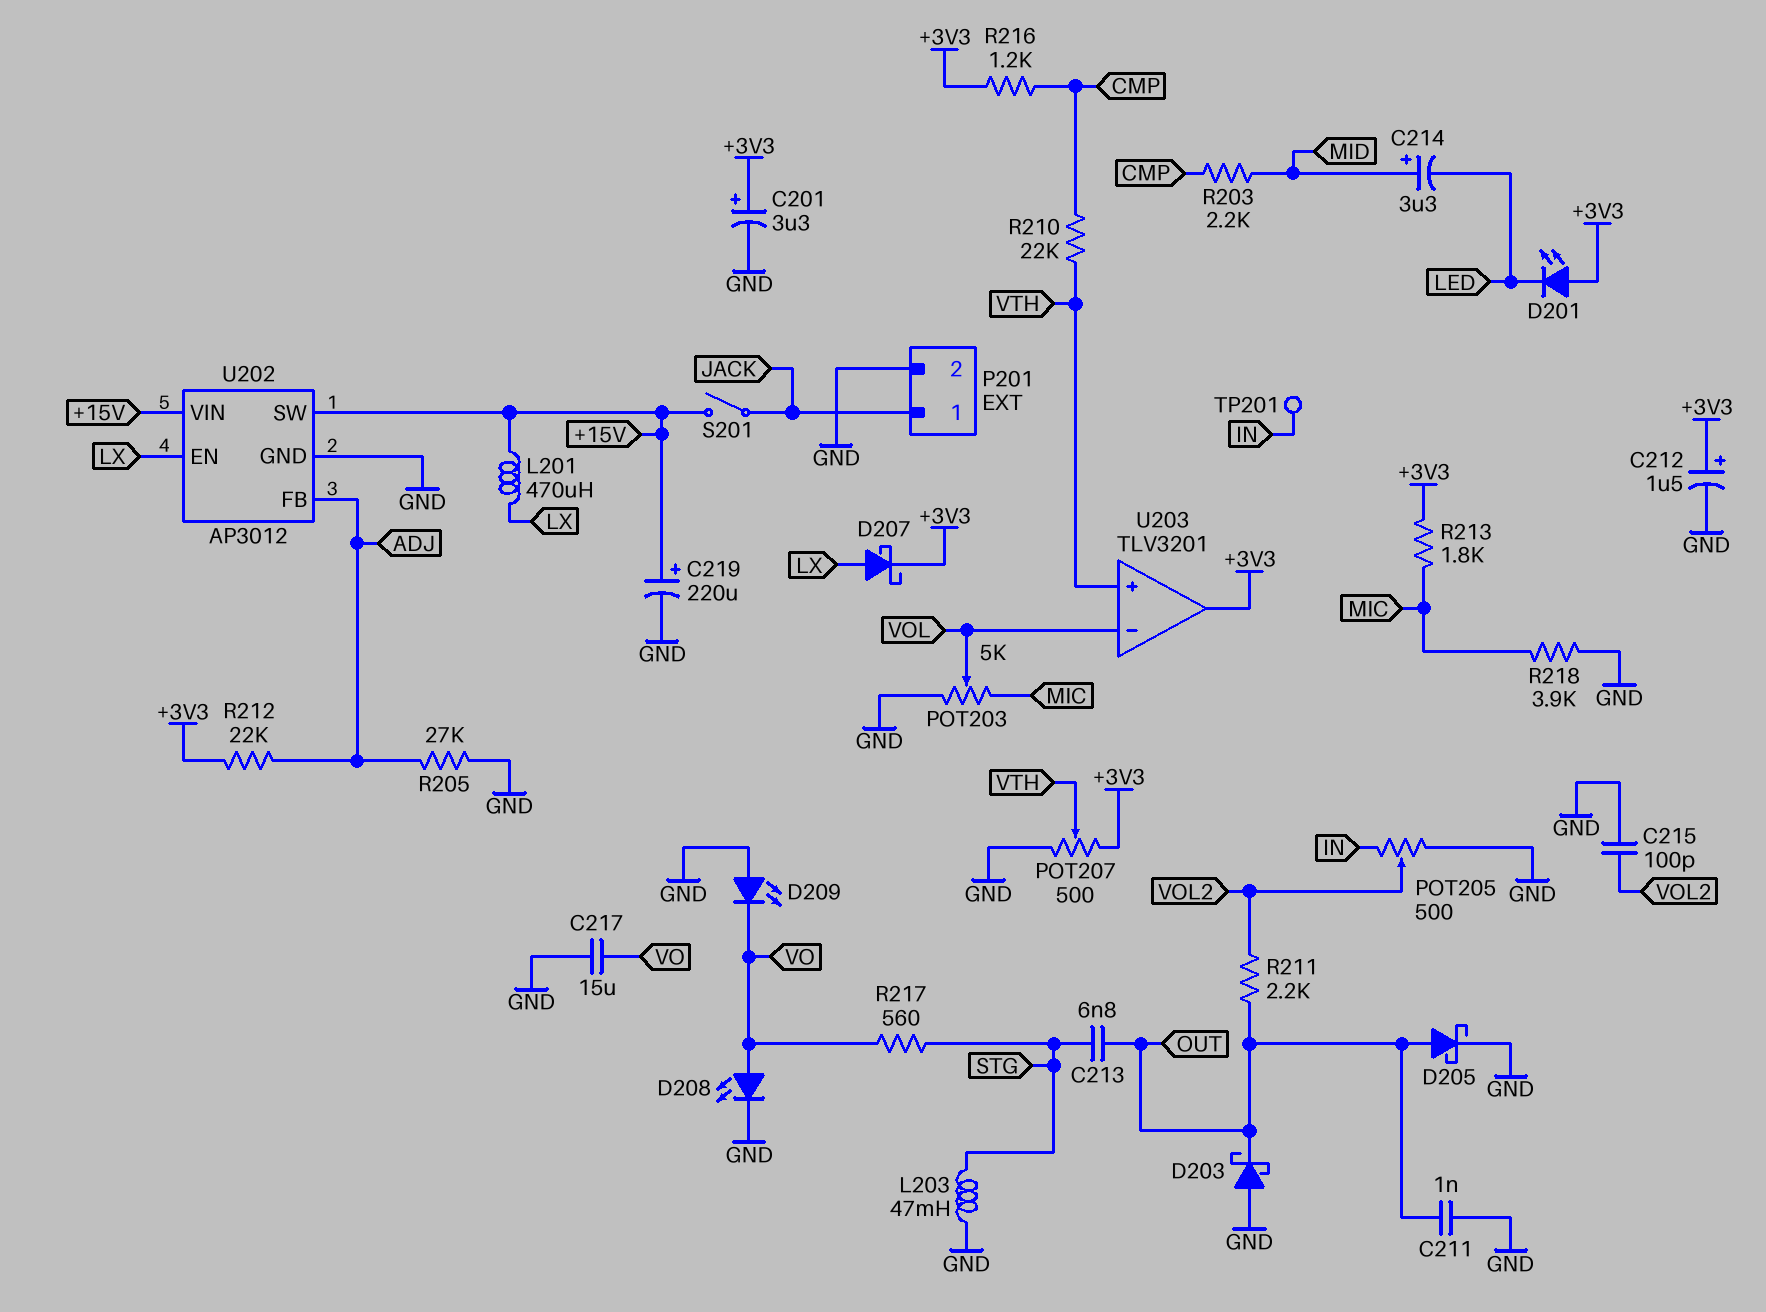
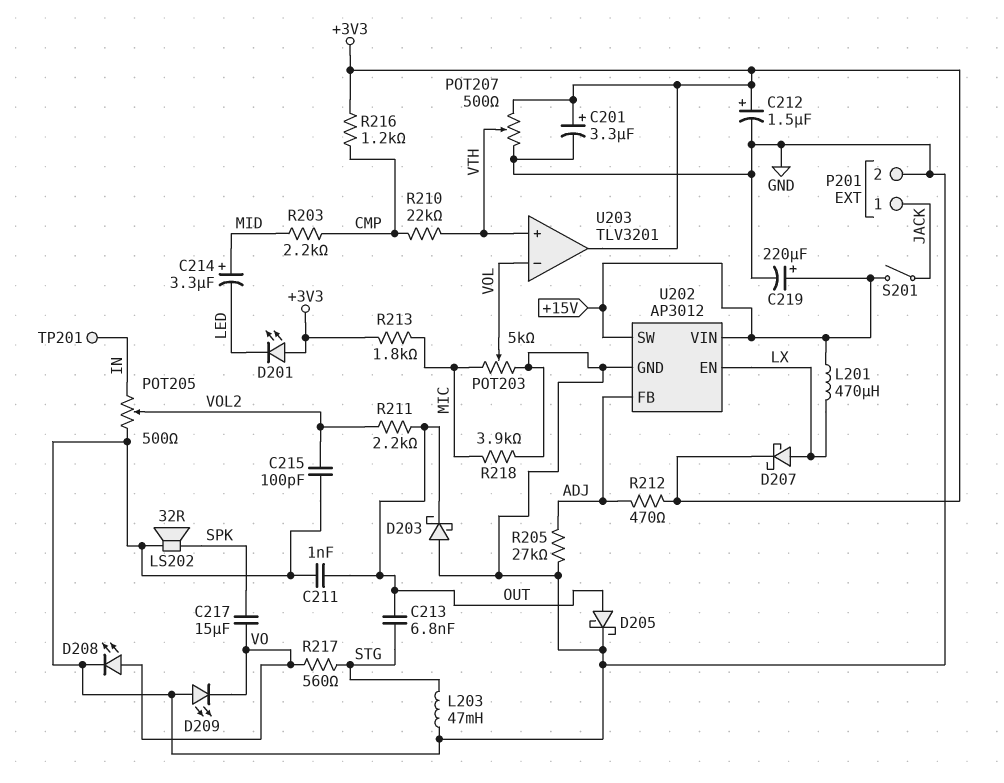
C217: 15uF (GND, VO) -> 15uF (SPK, VO)
LS202: none -> speaker 32R (GND, SPK)
R212: 22k (+3V3, ADJ) -> 470 (+3V3, ADJ)

